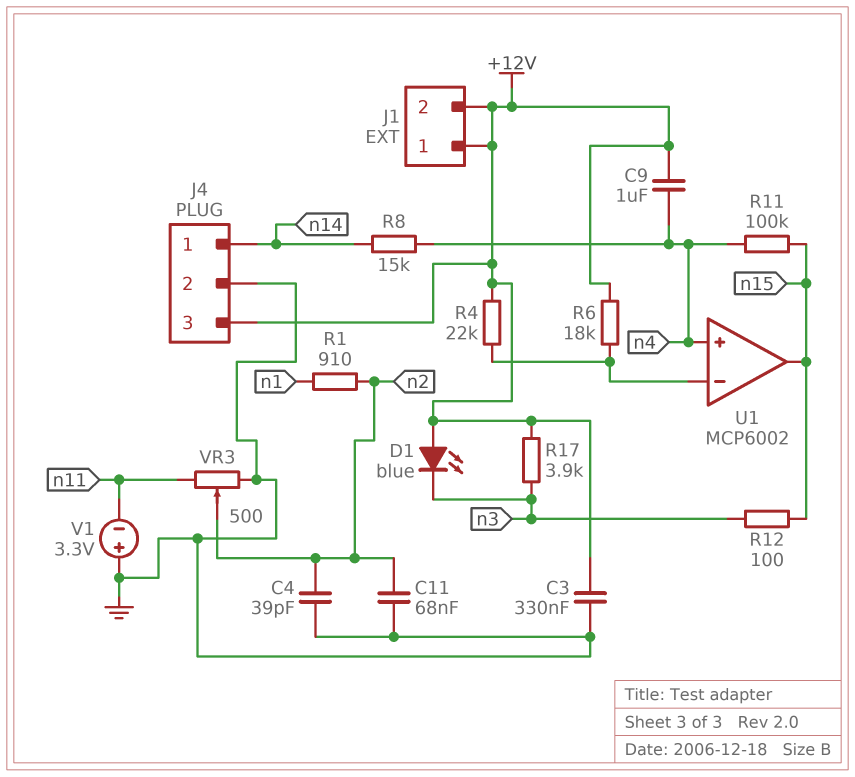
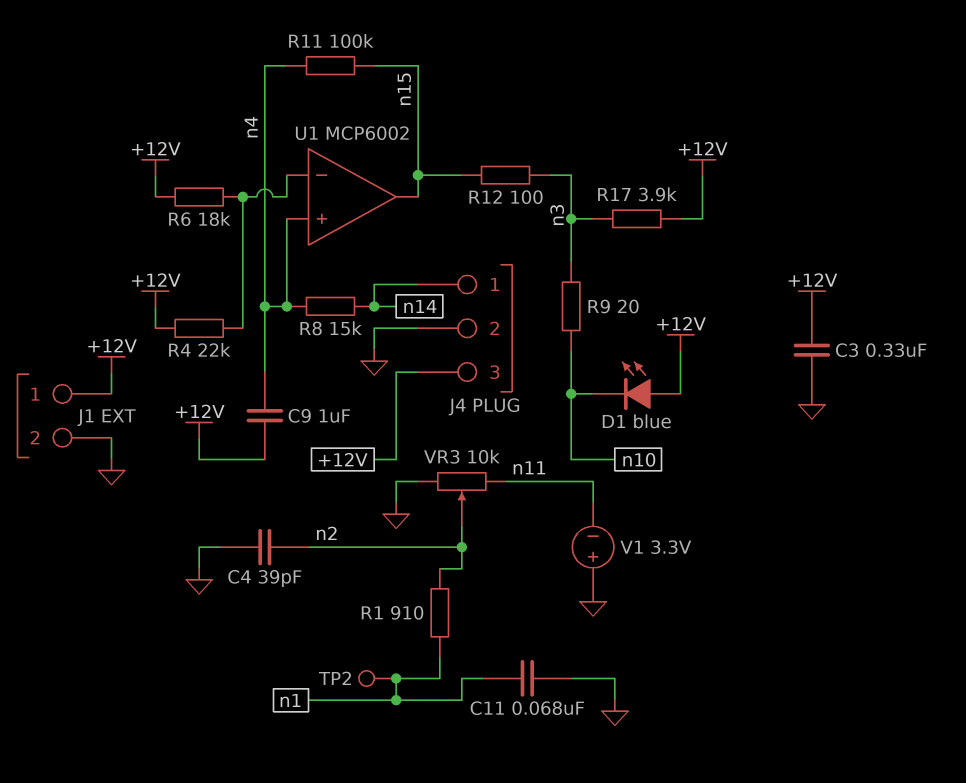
C11: 68nF (GND, n2) -> 68nF (GND, n1)
D1: LED blue (A +12V, K n3) -> LED blue (A +12V, K n10)
J1 pin 2: +12V -> GND
R9: none -> 20 (n3, n10)
TP2: none -> test point (n1)
VR3: 500 (GND, n11, wiper n2) -> 10k (GND, n11, wiper n2)

